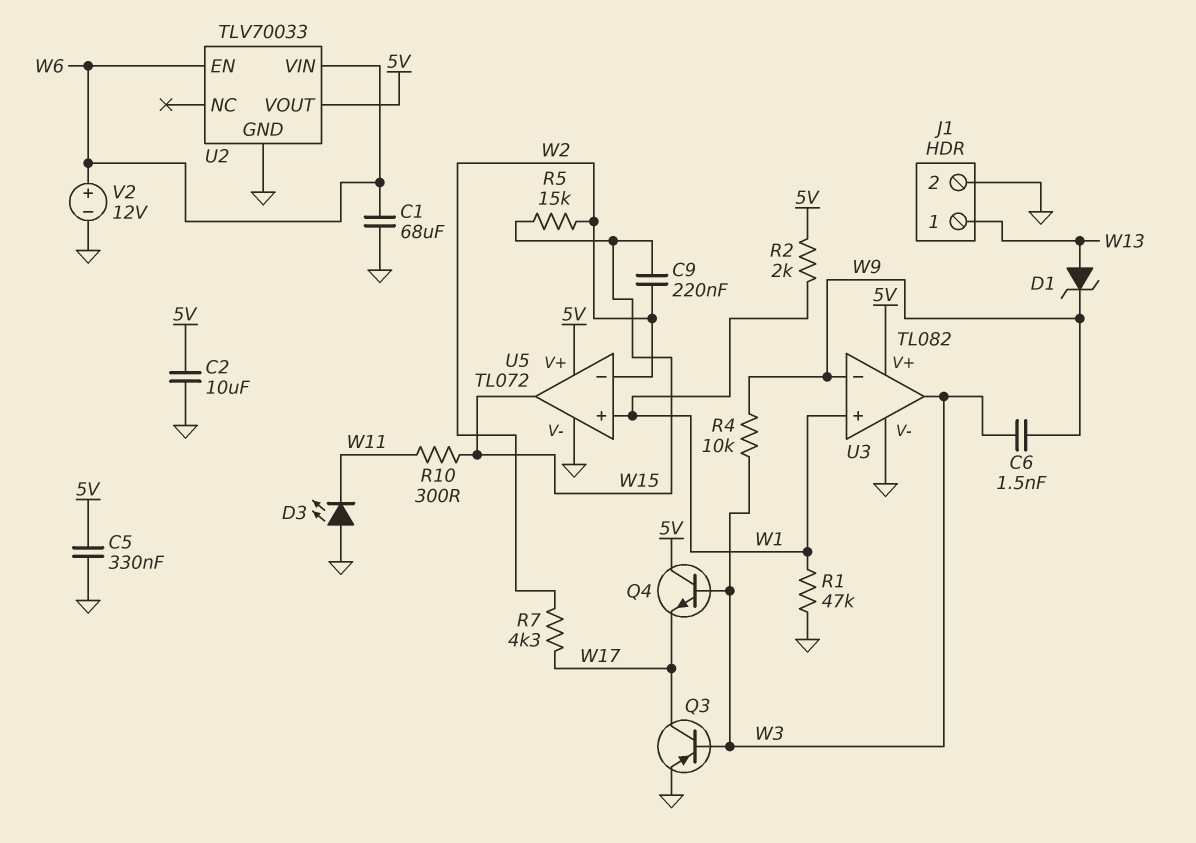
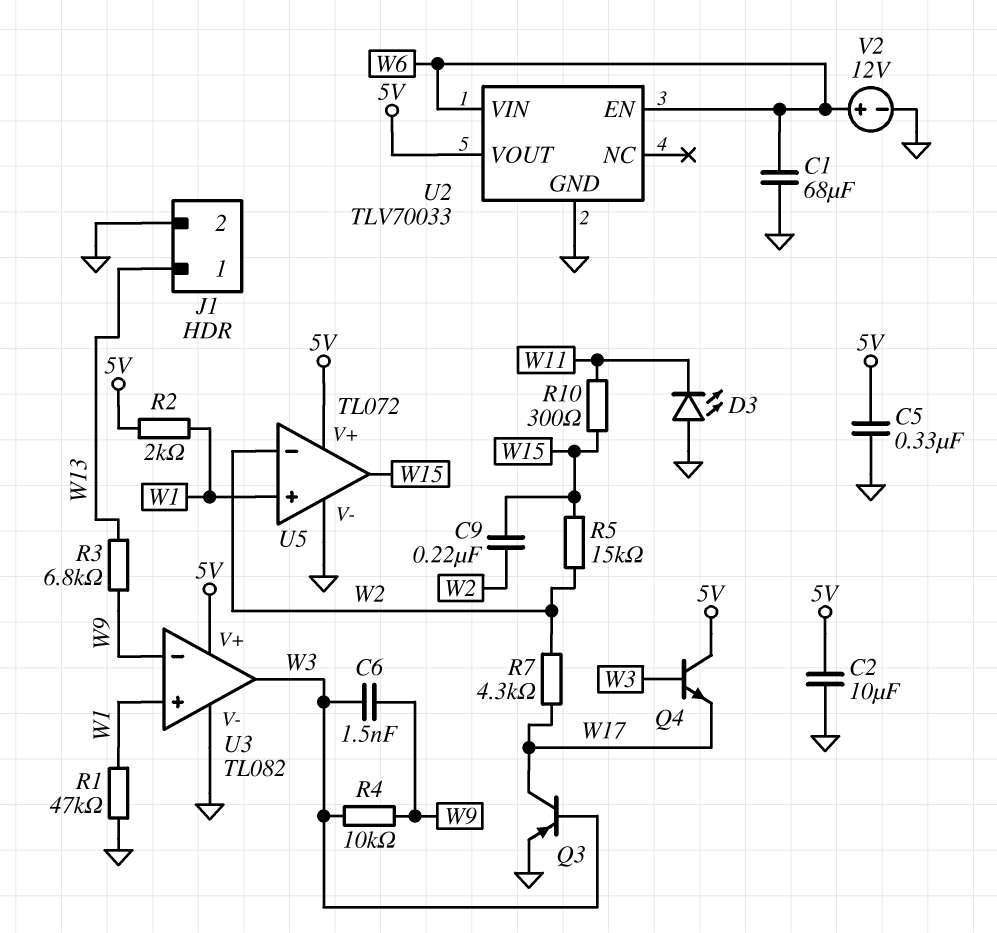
D1: zener (A W13, K W9) -> none
R3: none -> 6.8k (W9, W13)

